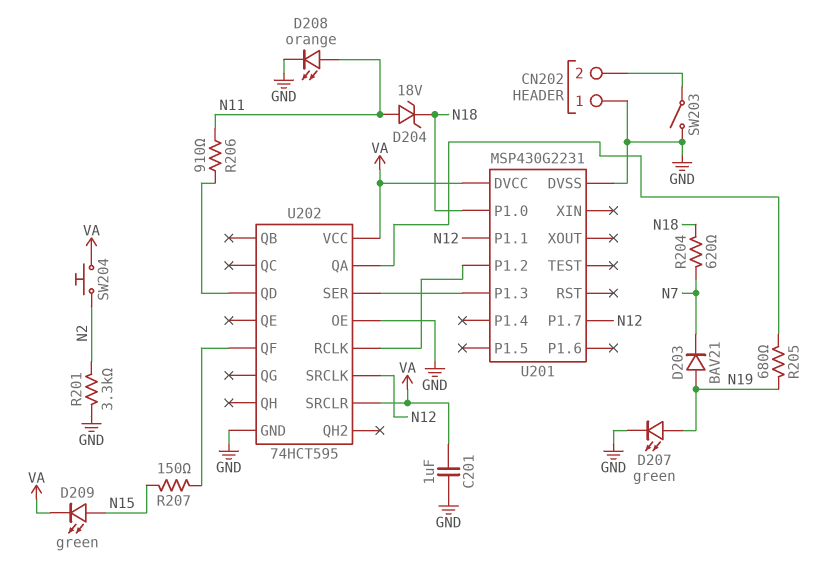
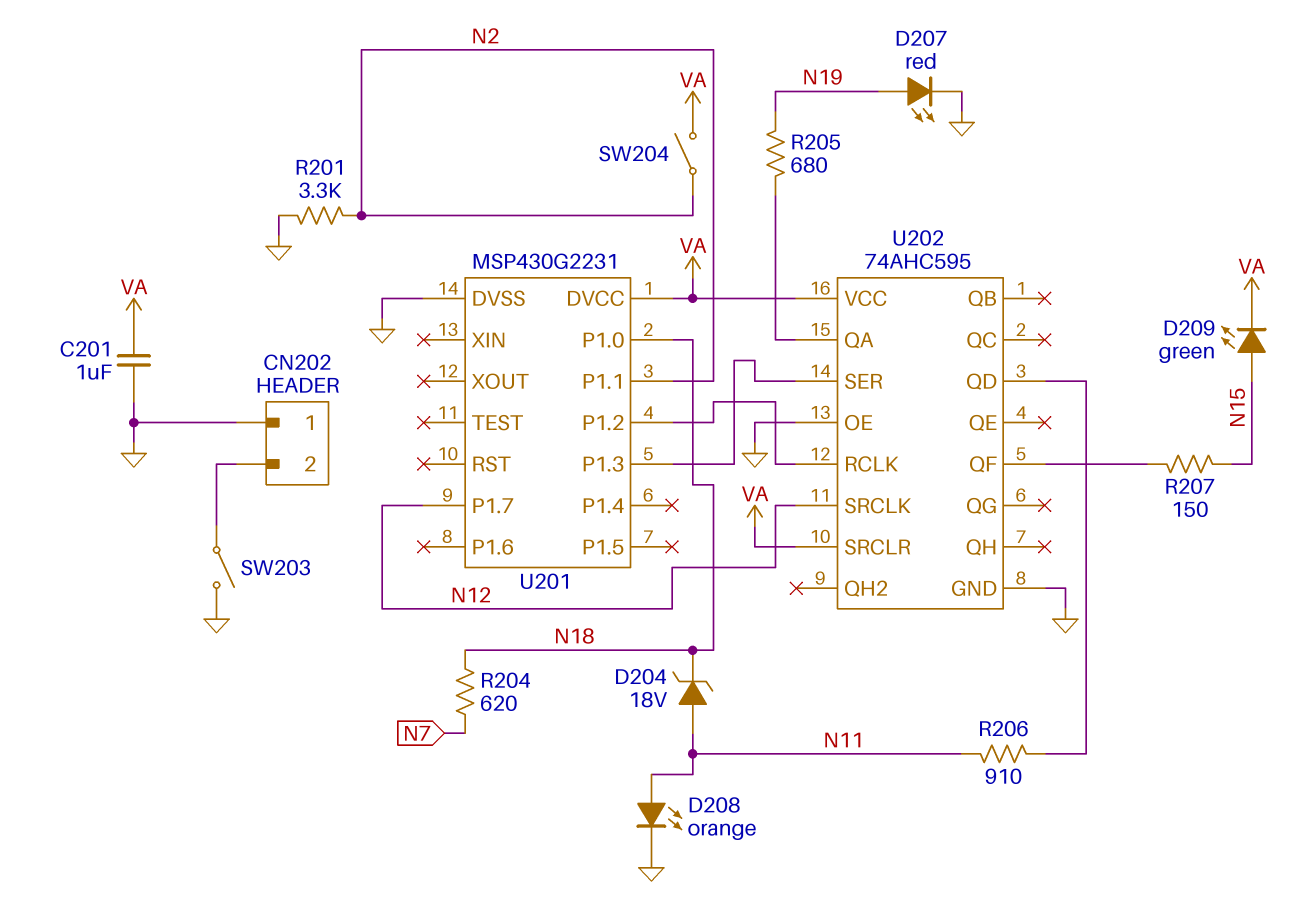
D203: diode BAV21 (A N19, K N7) -> none
D207: LED green (A N19, K GND) -> LED red (A N19, K GND)
SW204: button (N2, VA) -> switch (N2, VA)
U201 pin P1.1: N12 -> N2
U202: 74HCT595 -> 74AHC595

